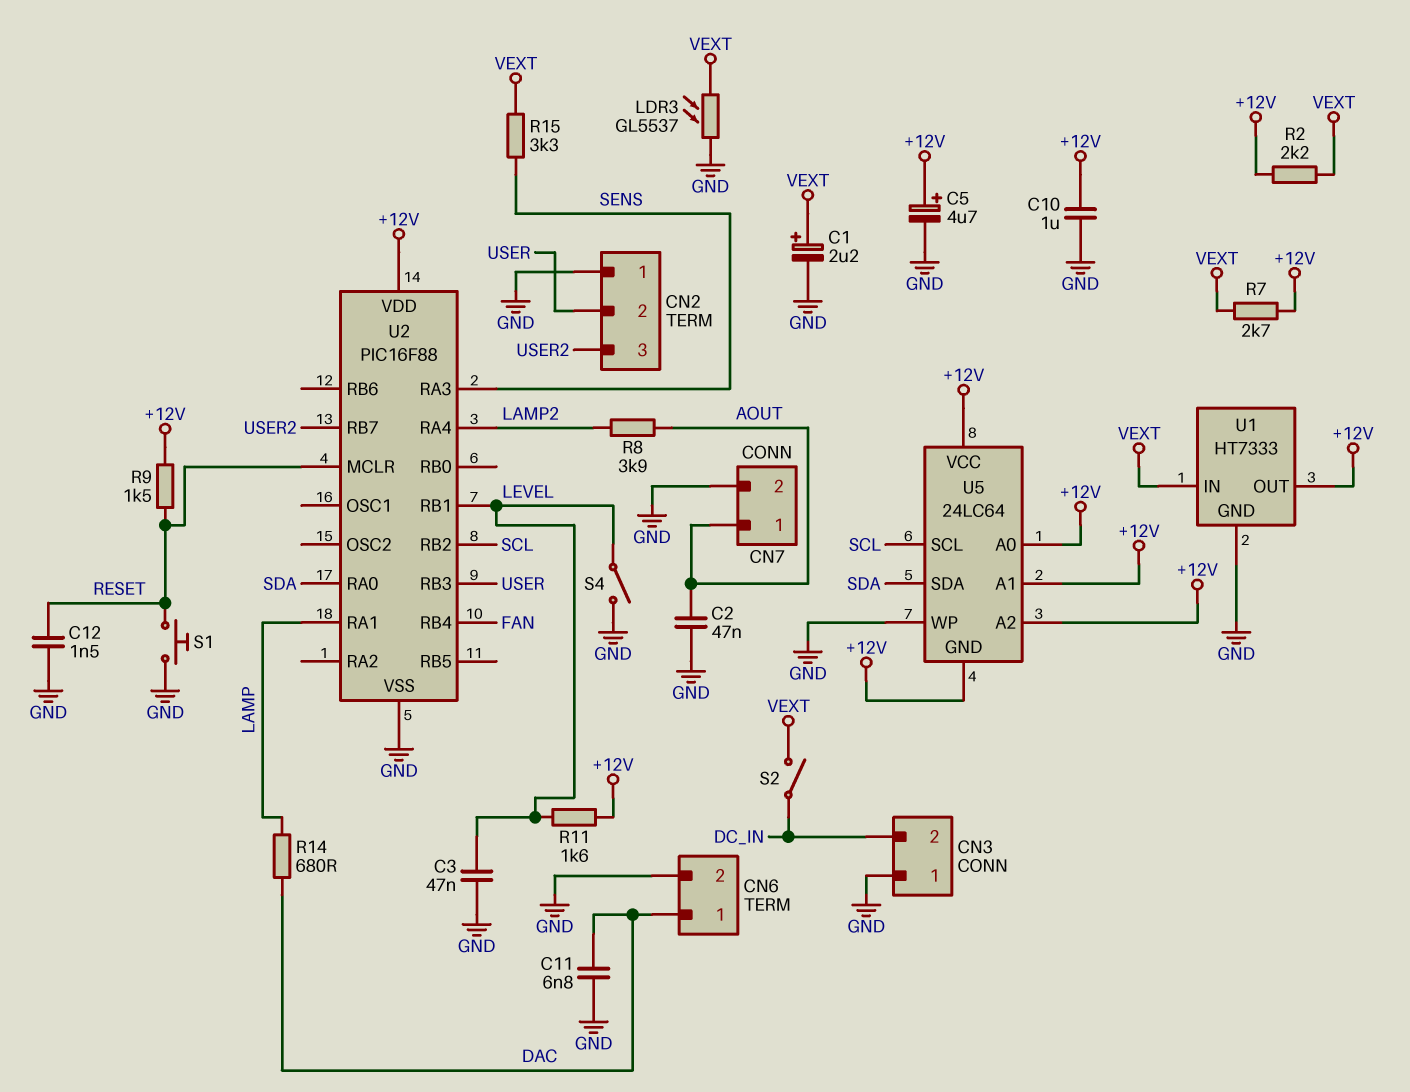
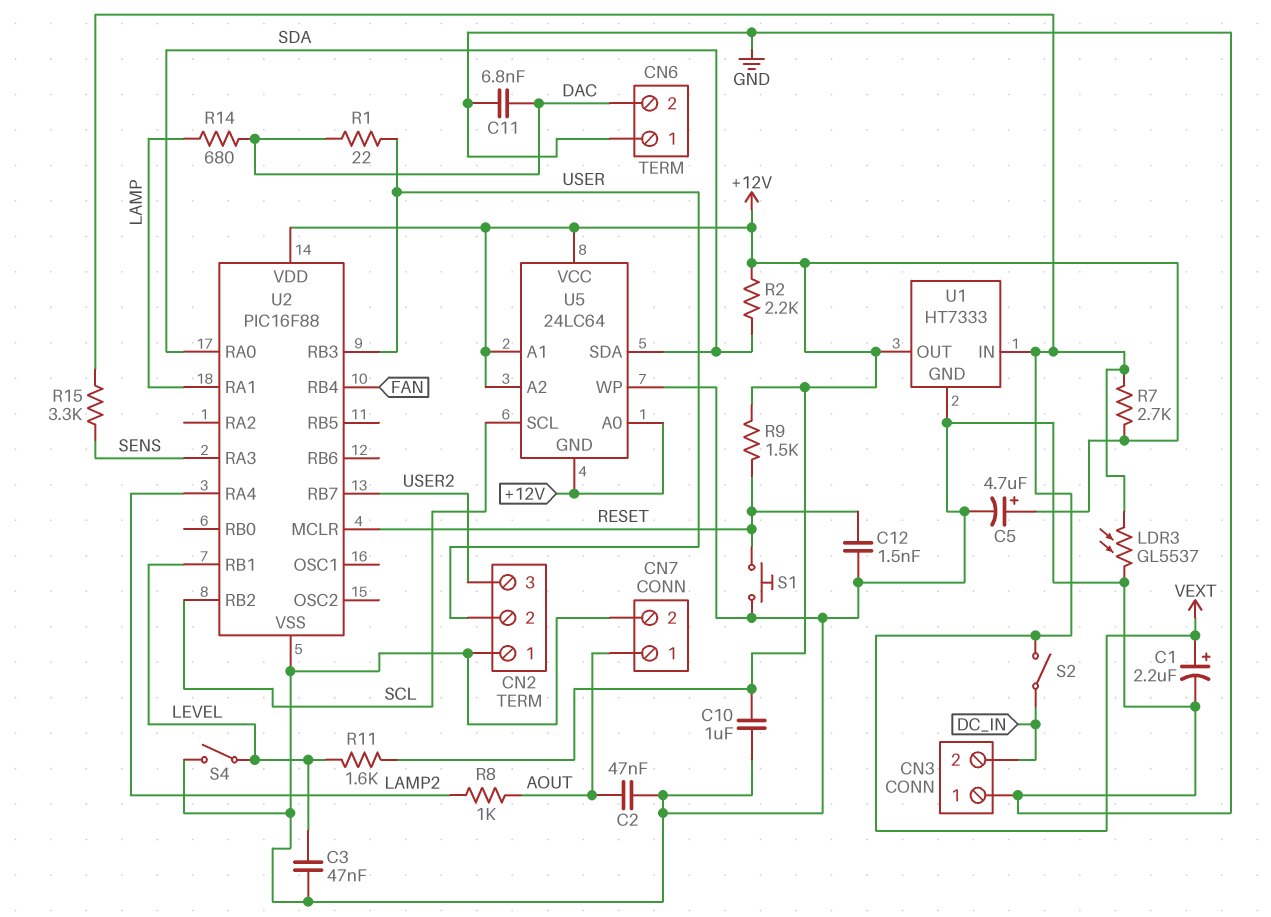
CN6 pin 1: DAC -> GND
CN6 pin 2: GND -> DAC
R1: none -> 22 (DAC, USER)
R2: 2.2k (+12V, VEXT) -> 2.2k (+12V, SDA)
R8: 3.9k (AOUT, LAMP2) -> 1k (AOUT, LAMP2)

